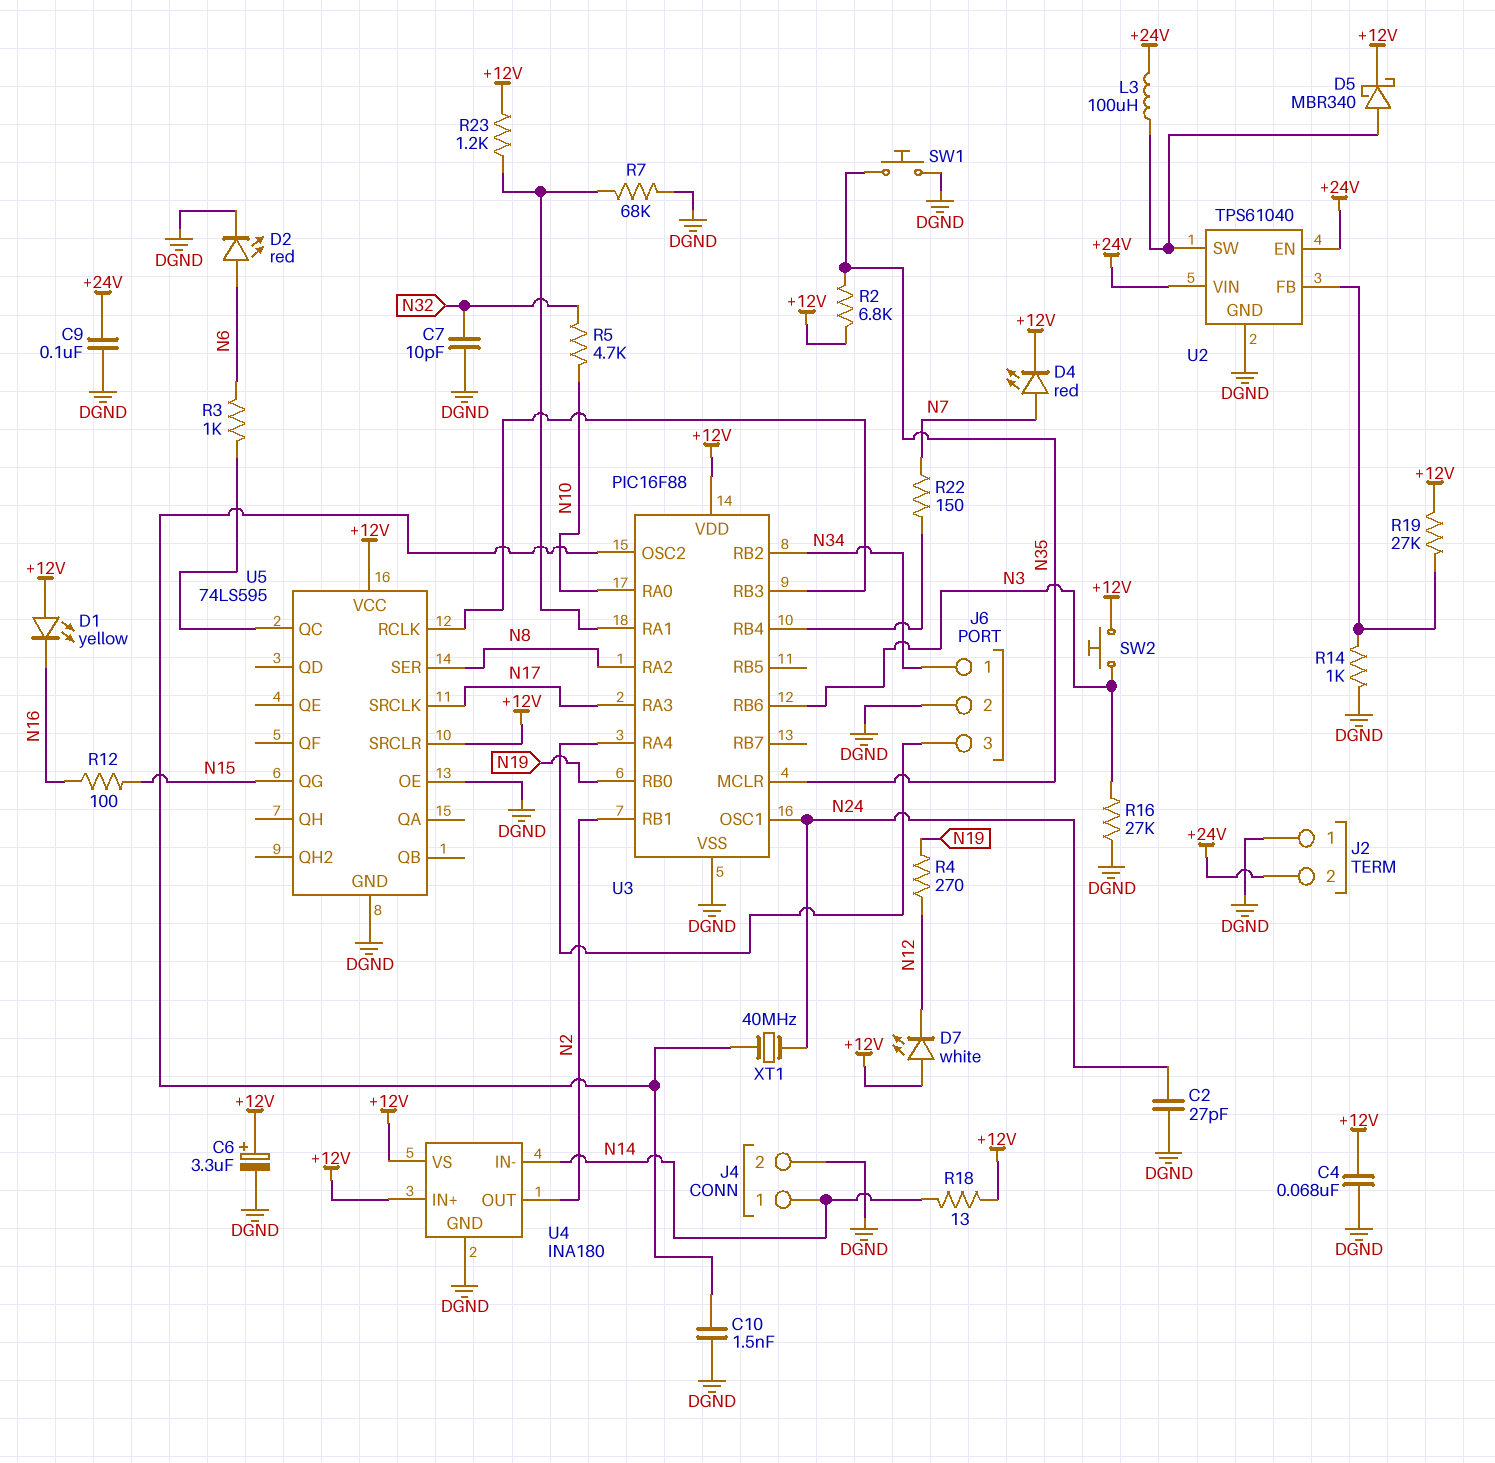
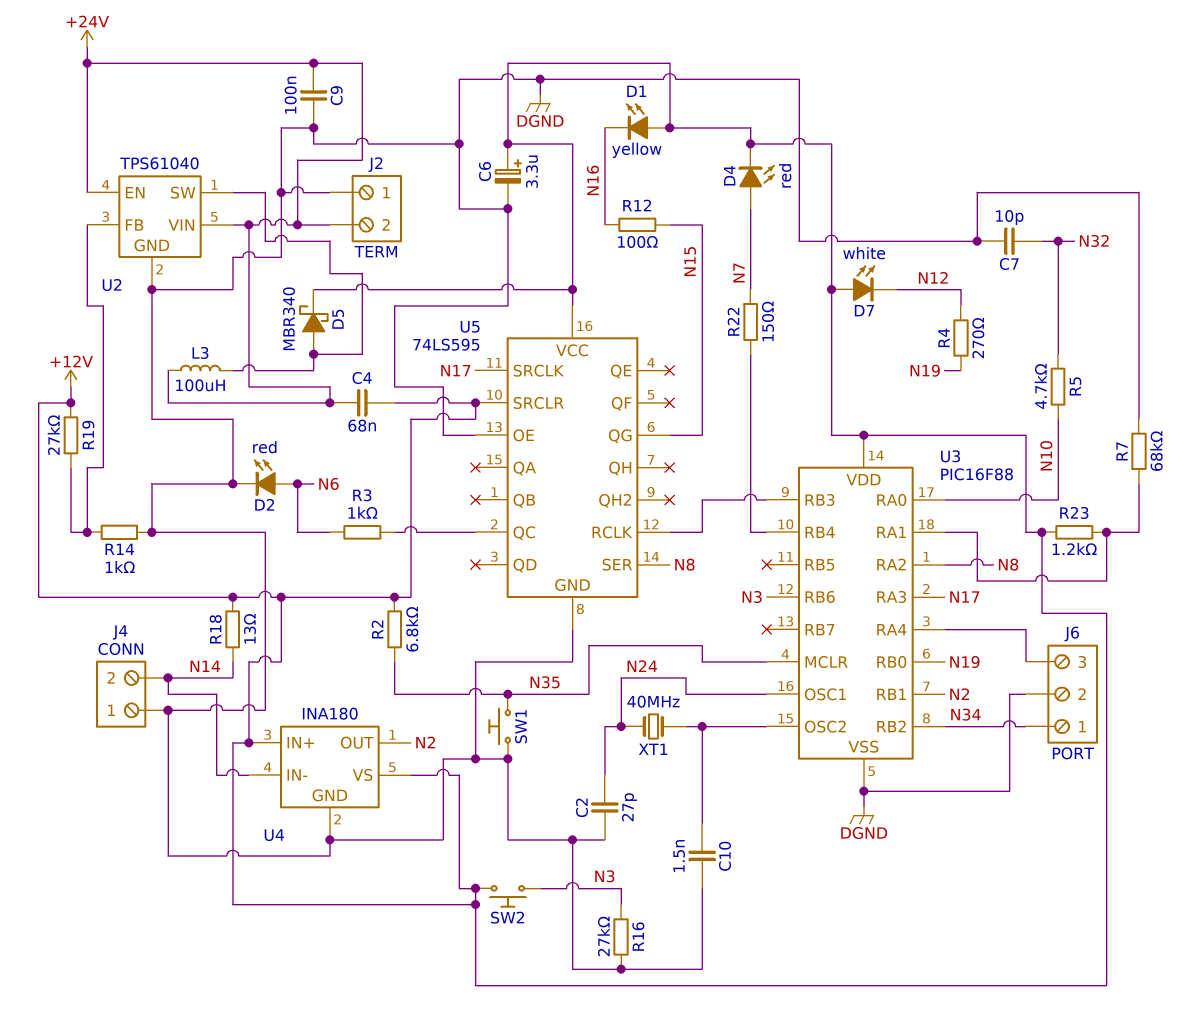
C4: 68nF (+12V, DGND) -> 68nF (+12V, +24V)
J4 pin 1: N14 -> DGND
J4 pin 2: DGND -> N14

